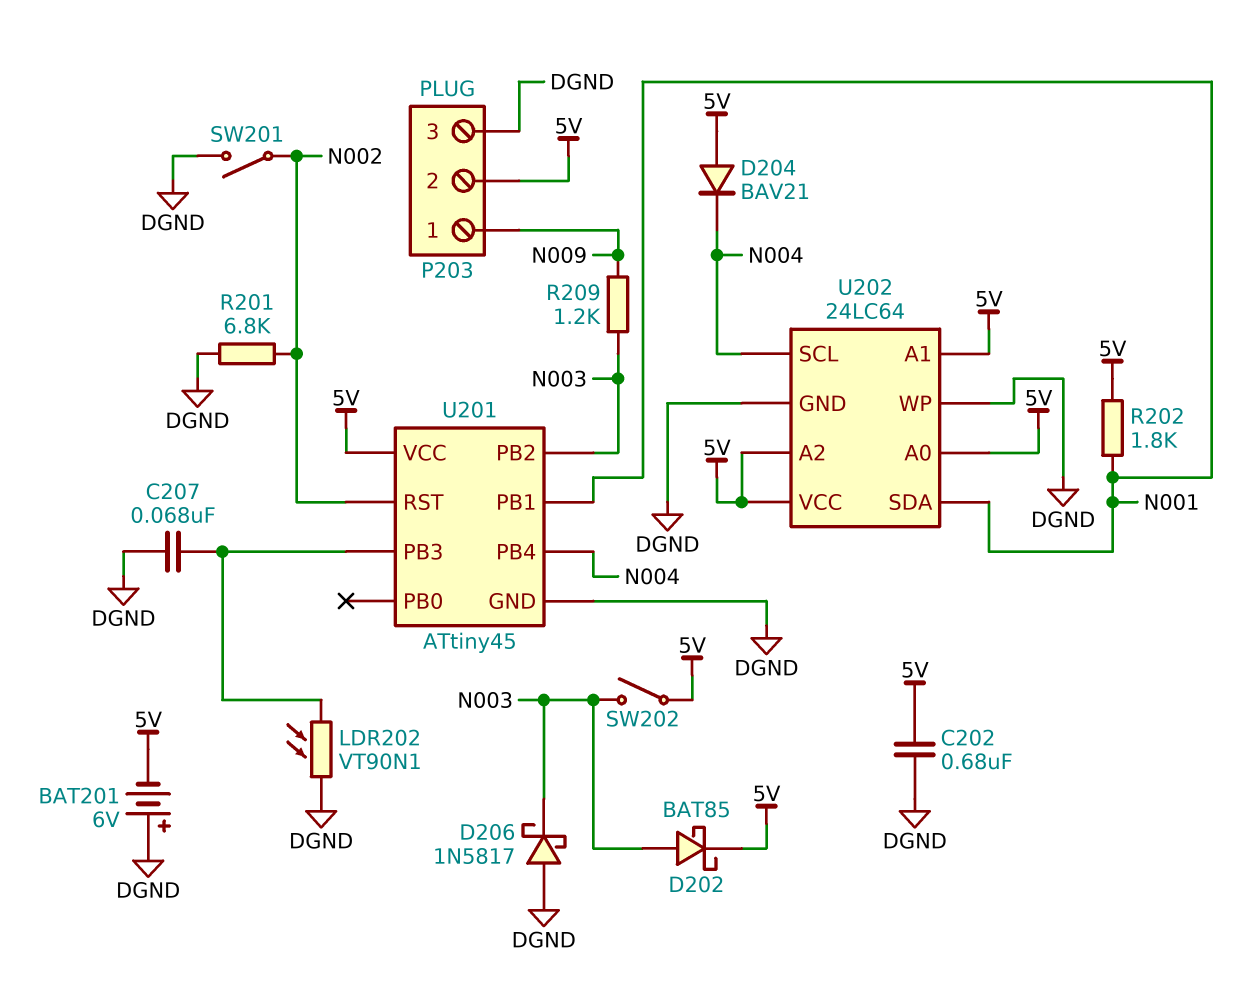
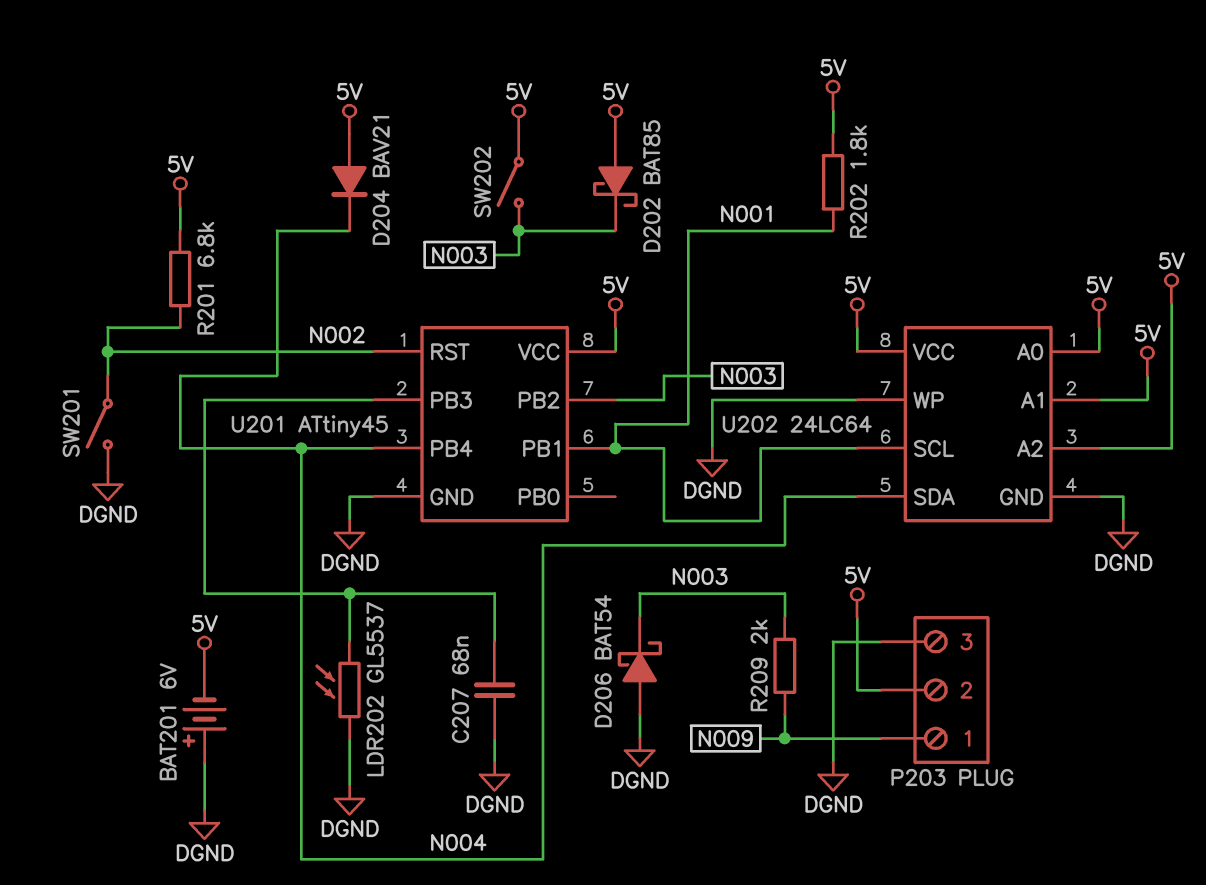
C202: 680nF (5V, DGND) -> none
D202: schottky BAT85 (A N003, K 5V) -> schottky BAT85 (A 5V, K N003)
D206: schottky 1N5817 (A DGND, K N003) -> schottky BAT54 (A DGND, K N003)
LDR202: VT90N1 (DGND, U201/PB3) -> GL5537 (DGND, U201/PB3)
R201: 6.8k (DGND, N002) -> 6.8k (5V, N002)
R209: 1.2k (N003, N009) -> 2k (N003, N009)
U202 pin SCL: N004 -> N001
U202 pin SDA: N001 -> N004

